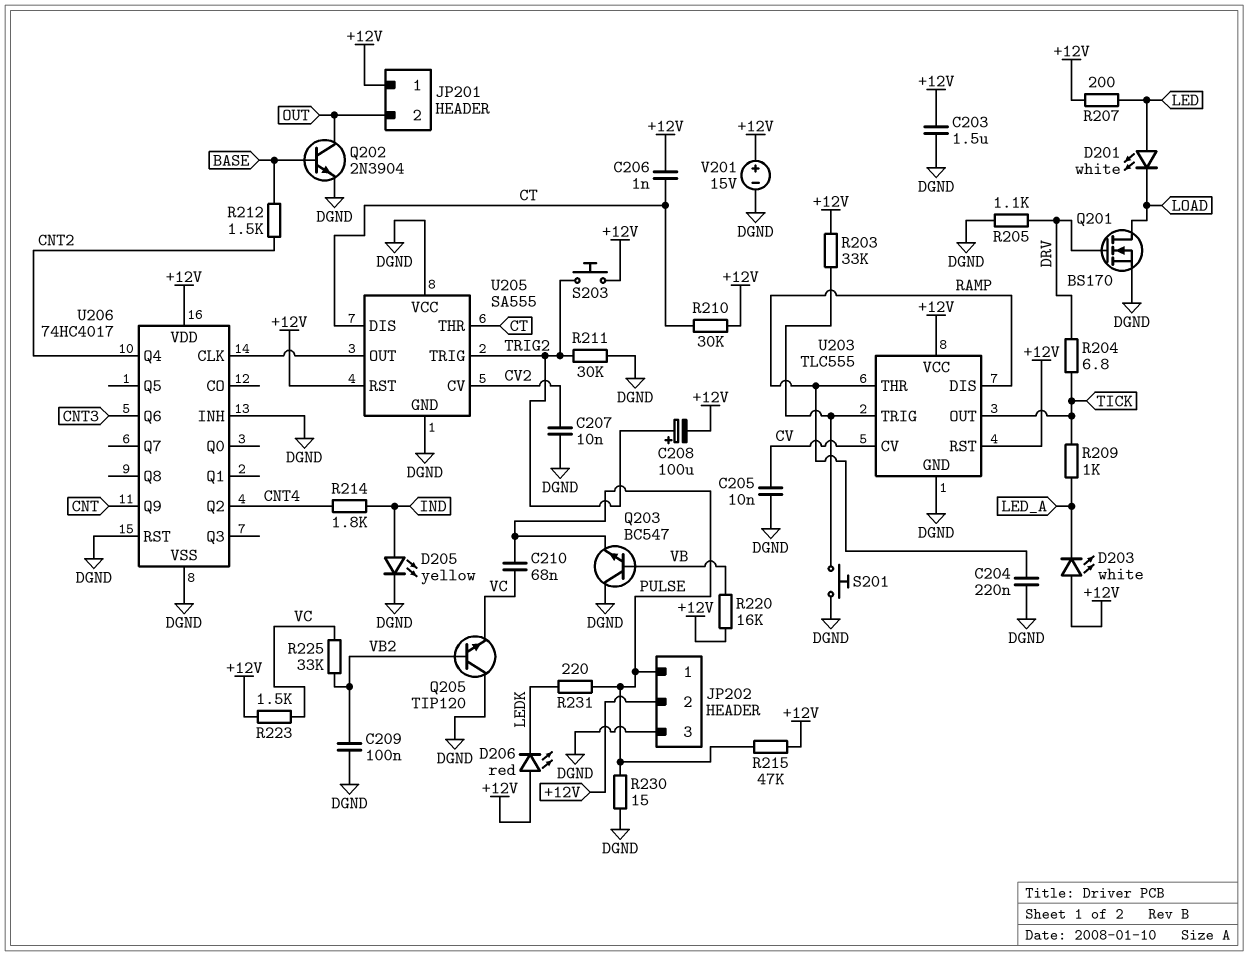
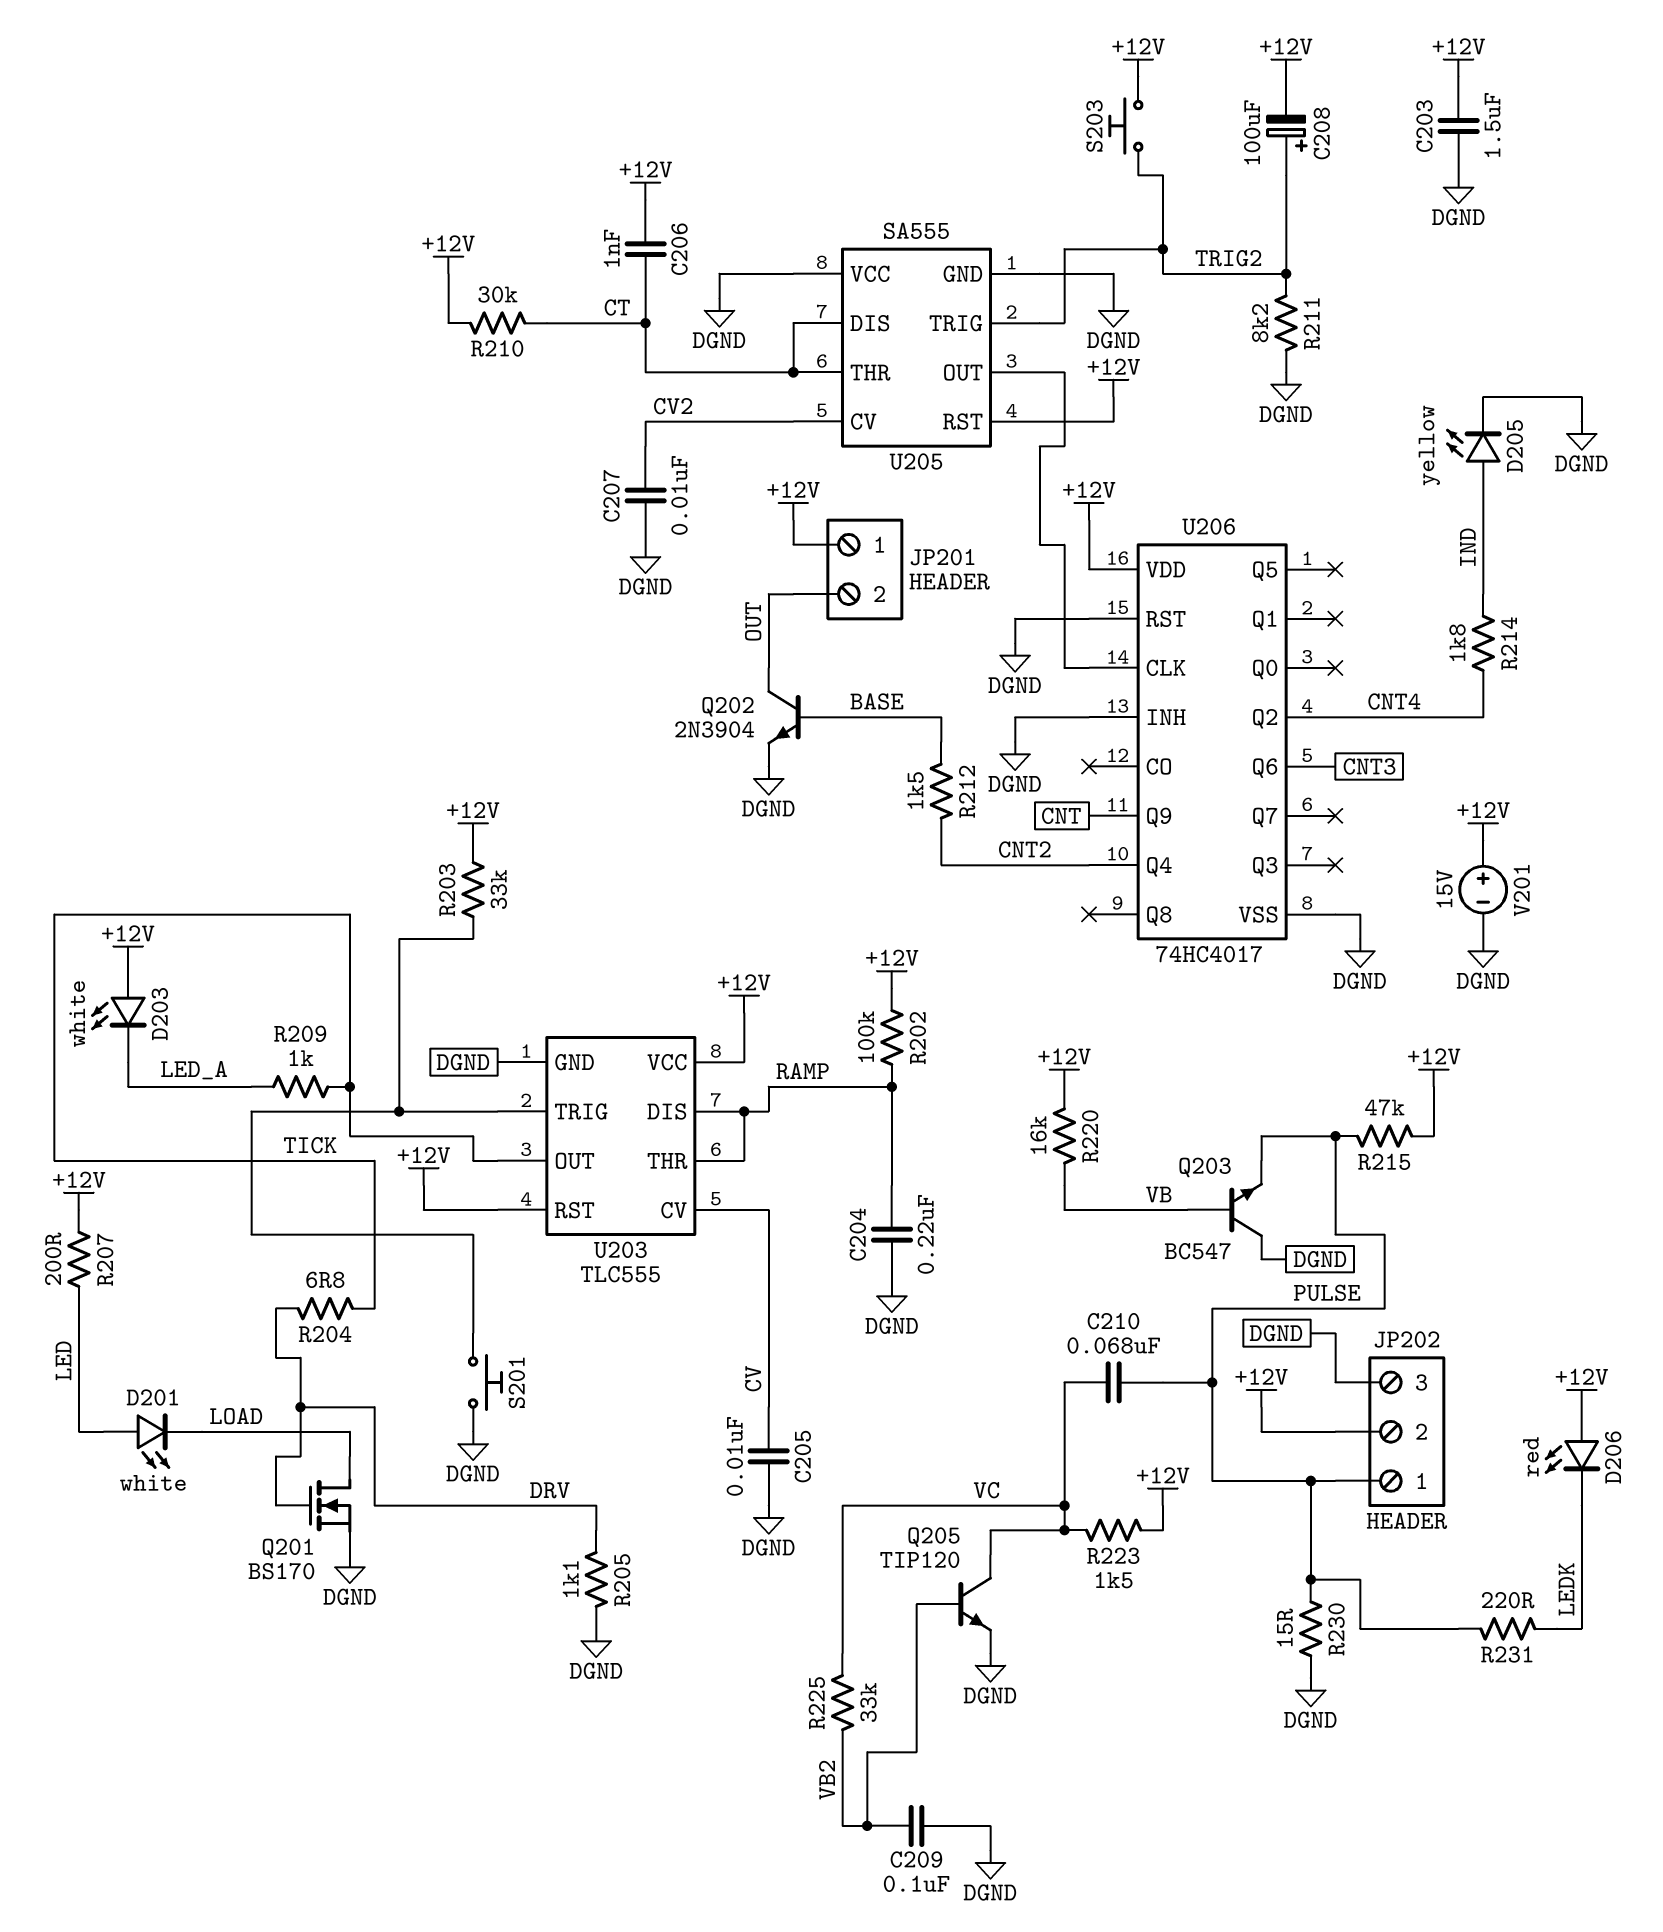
Q205: NPN TIP120 (B VB2, C DGND, E VC) -> NPN TIP120 (B VB2, C VC, E DGND)
R202: none -> 100k (+12V, RAMP)
R211: 30k (DGND, TRIG2) -> 8.2k (DGND, TRIG2)

